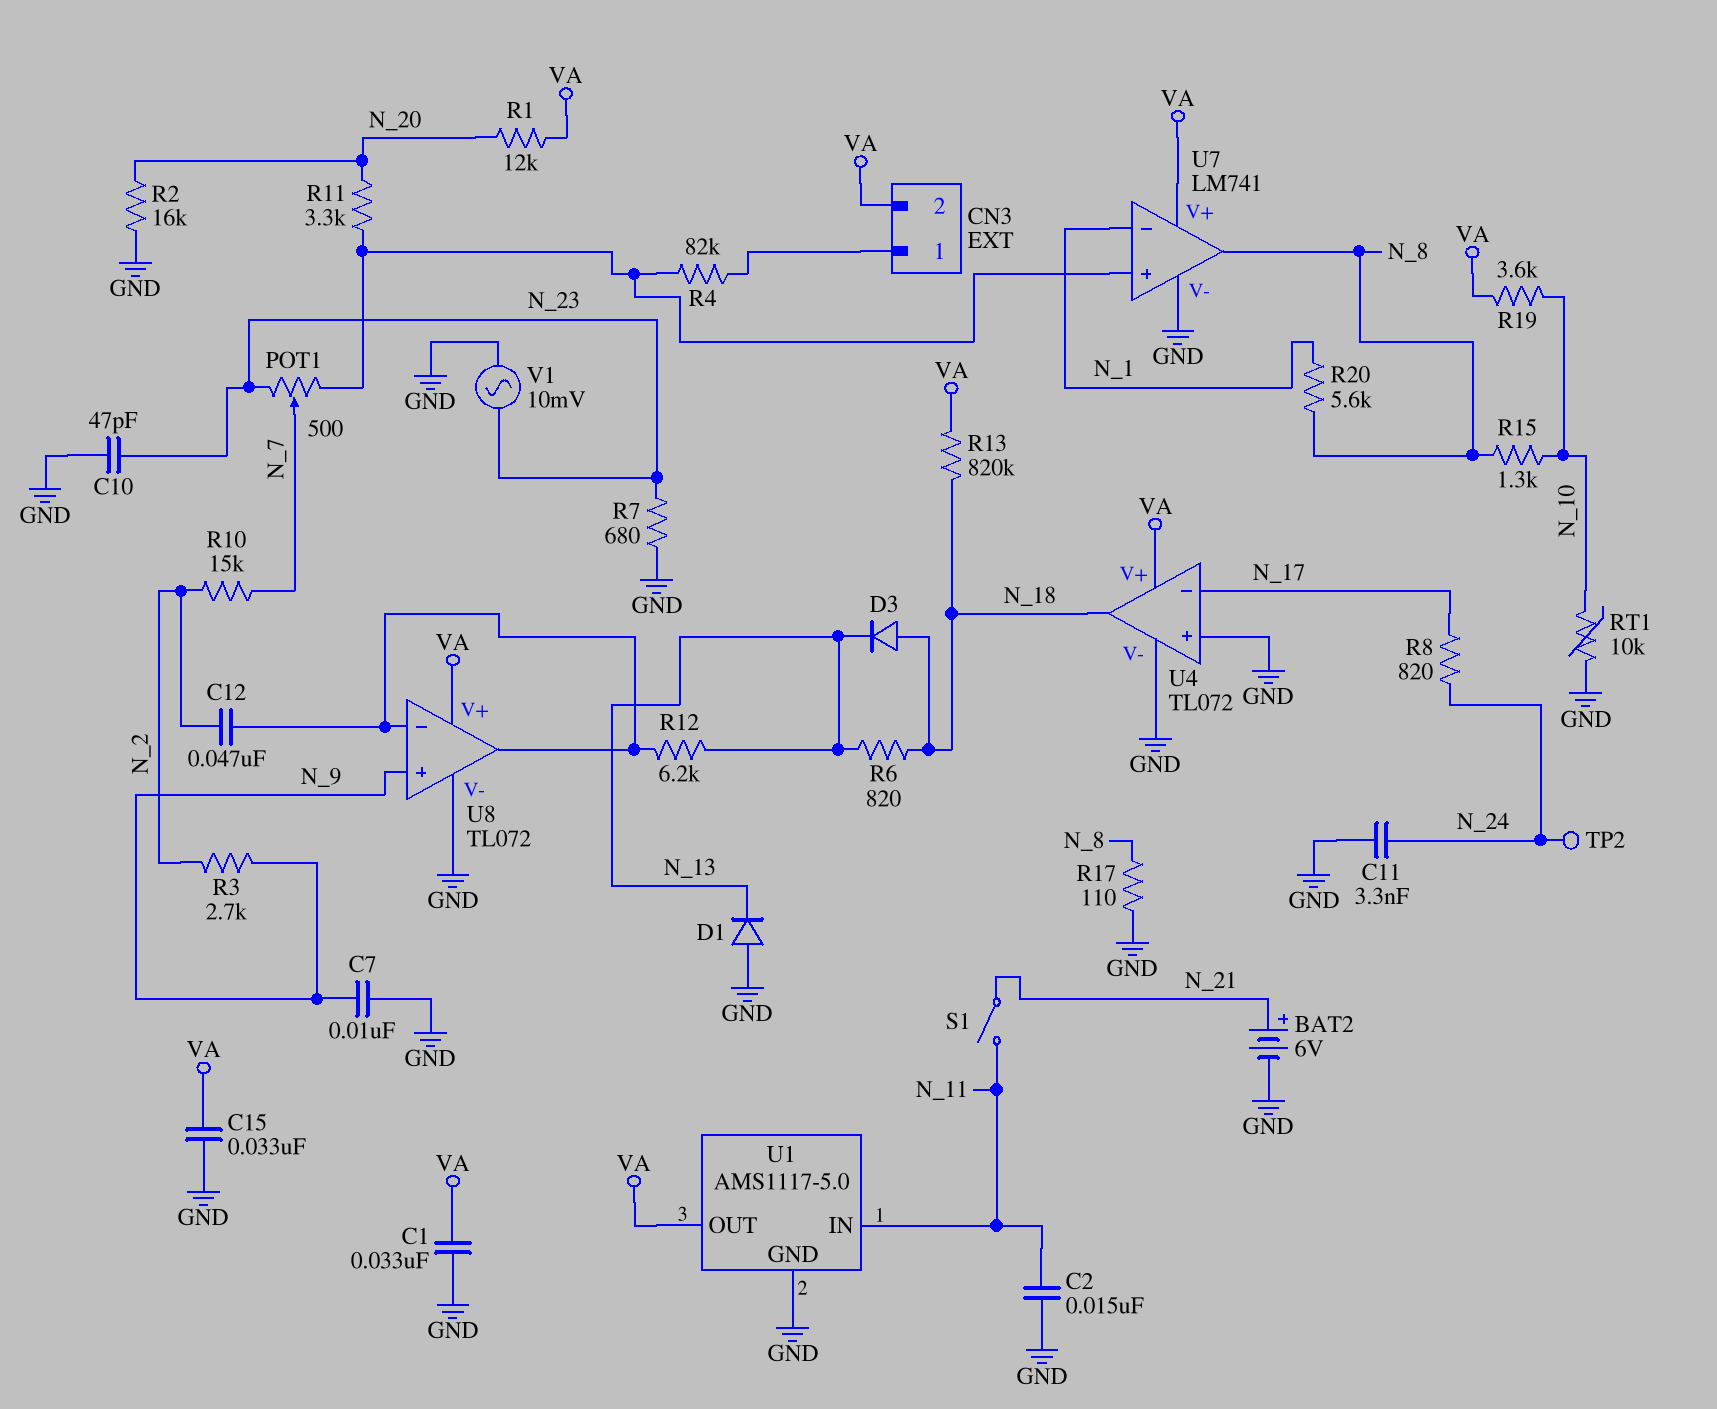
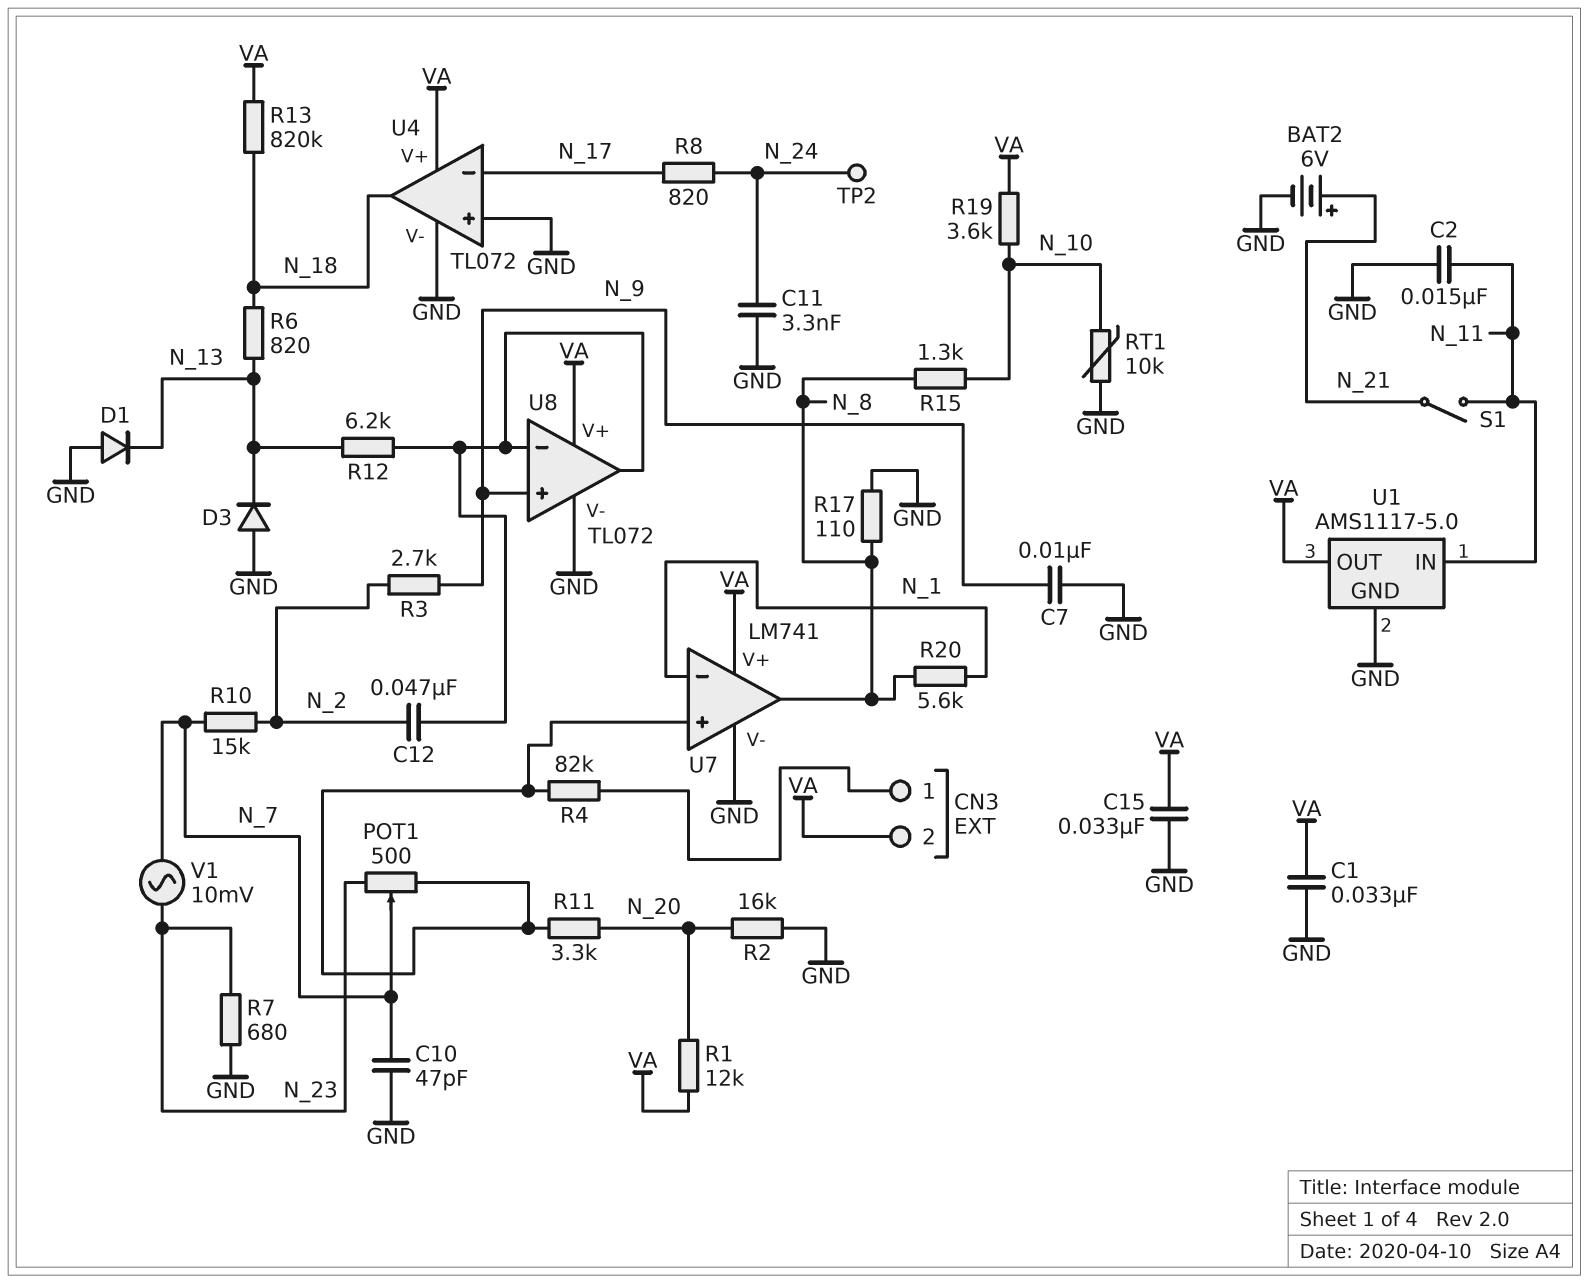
C10: 47pF (GND, N_23) -> 47pF (GND, N_7)
D3: diode (A N_18, K N_13) -> diode (A GND, K N_13)
V1: AC 10mV (GND, N_23) -> AC 10mV (N_7, N_23)

